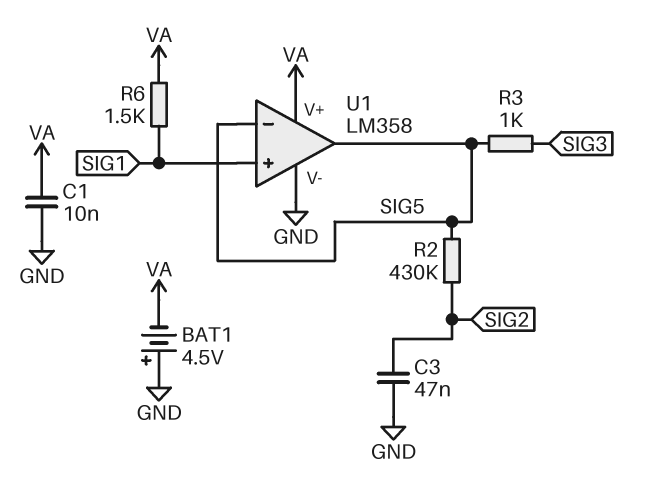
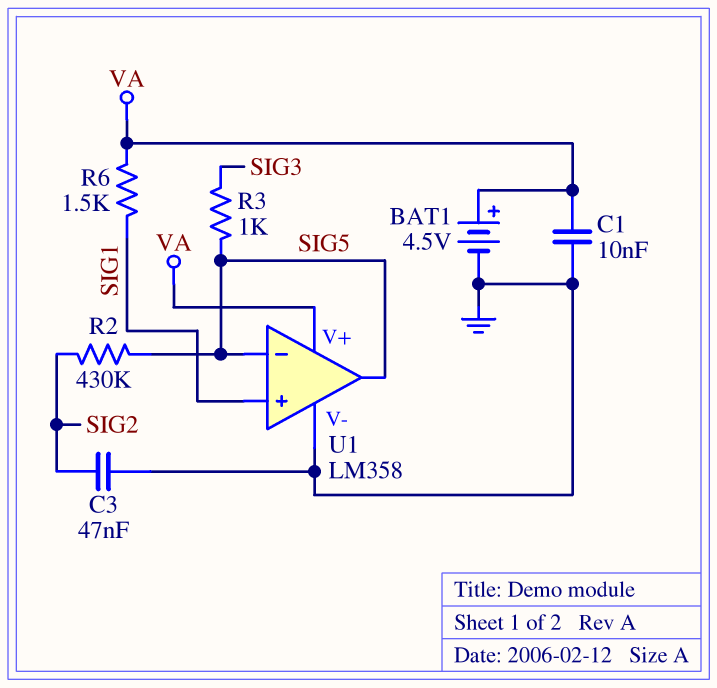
BAT1: 4.5V (plus GND, minus VA) -> 4.5V (plus VA, minus GND)

